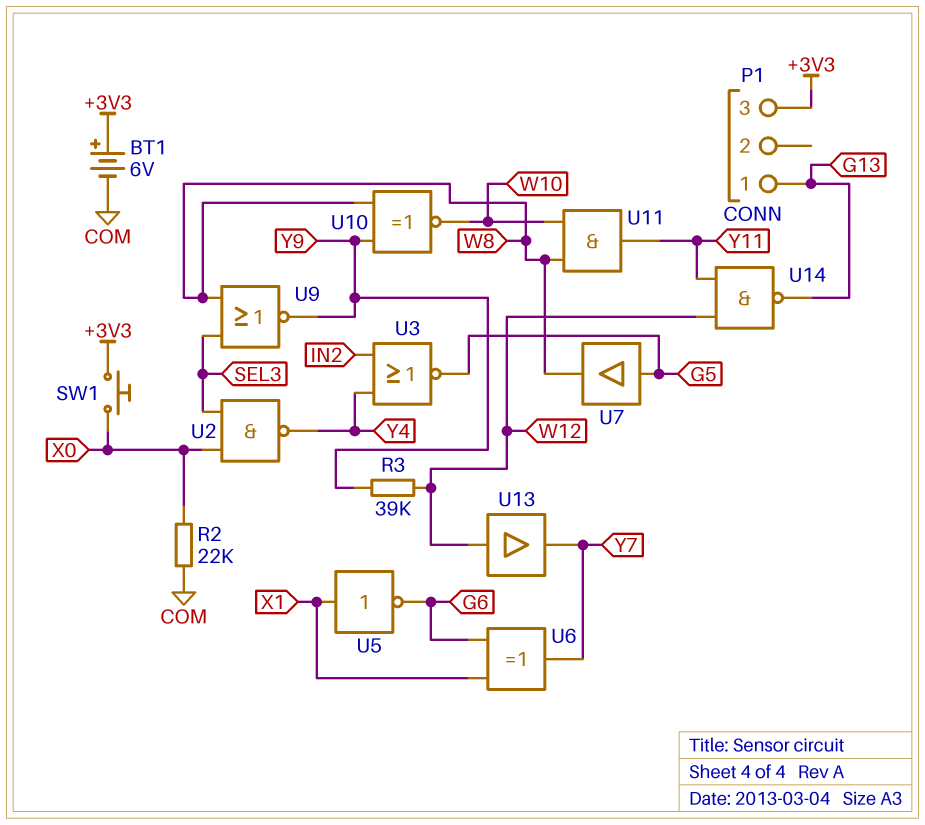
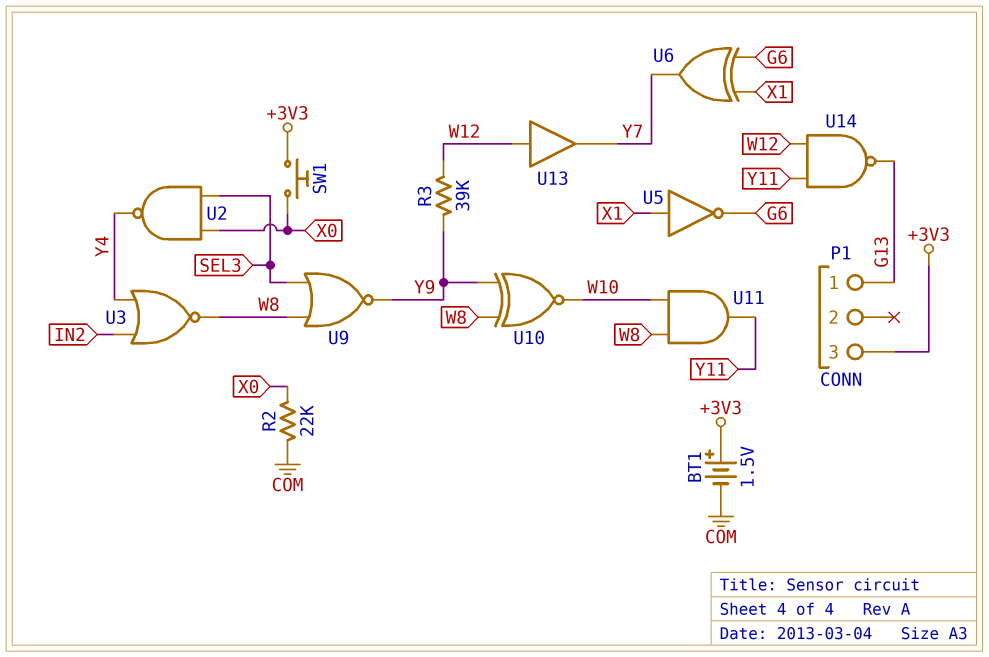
BT1: 6V (plus +3V3, minus COM) -> 1.5V (plus +3V3, minus COM)
U3: NOR (in IN2, in Y4, out G5) -> NOR (in IN2, in Y4, out W8)
U7: buffer (in G5, out W8) -> none

